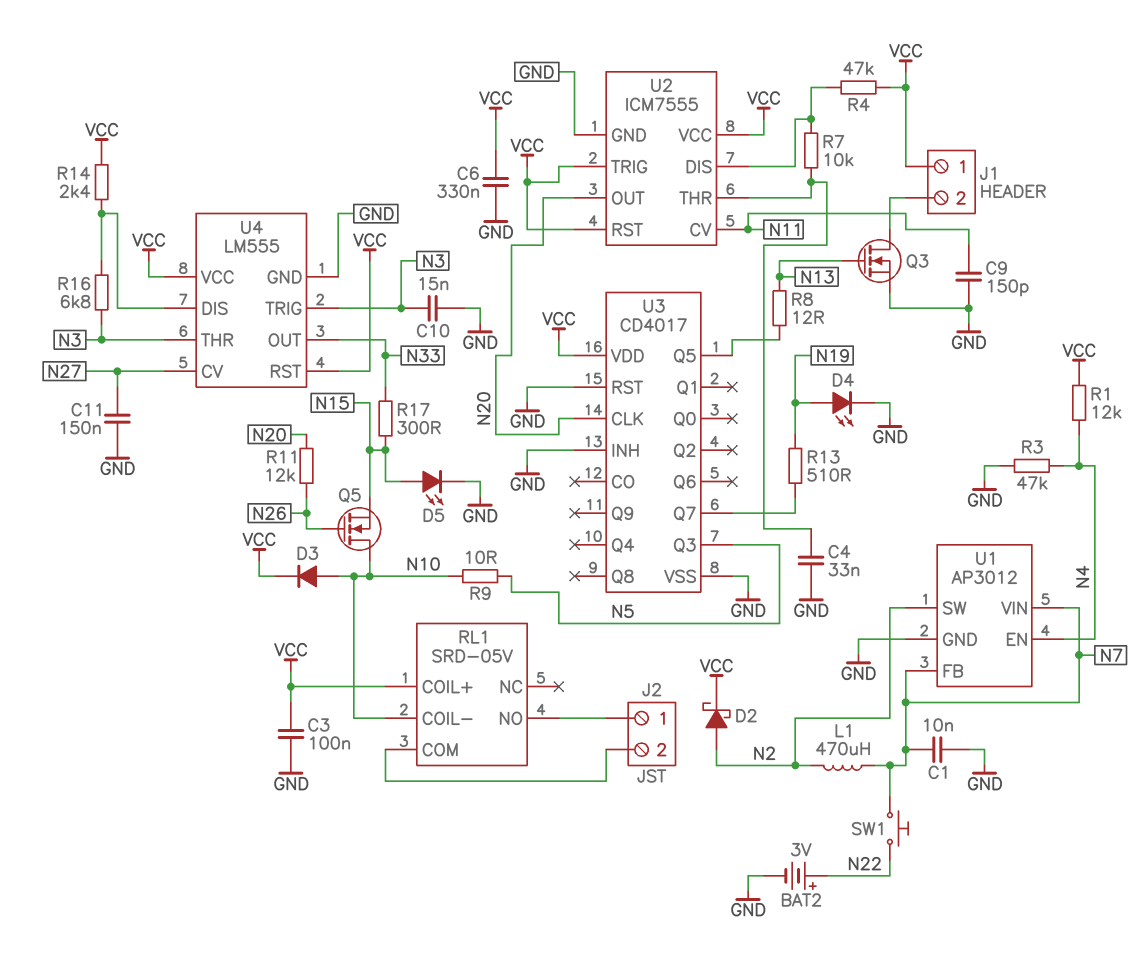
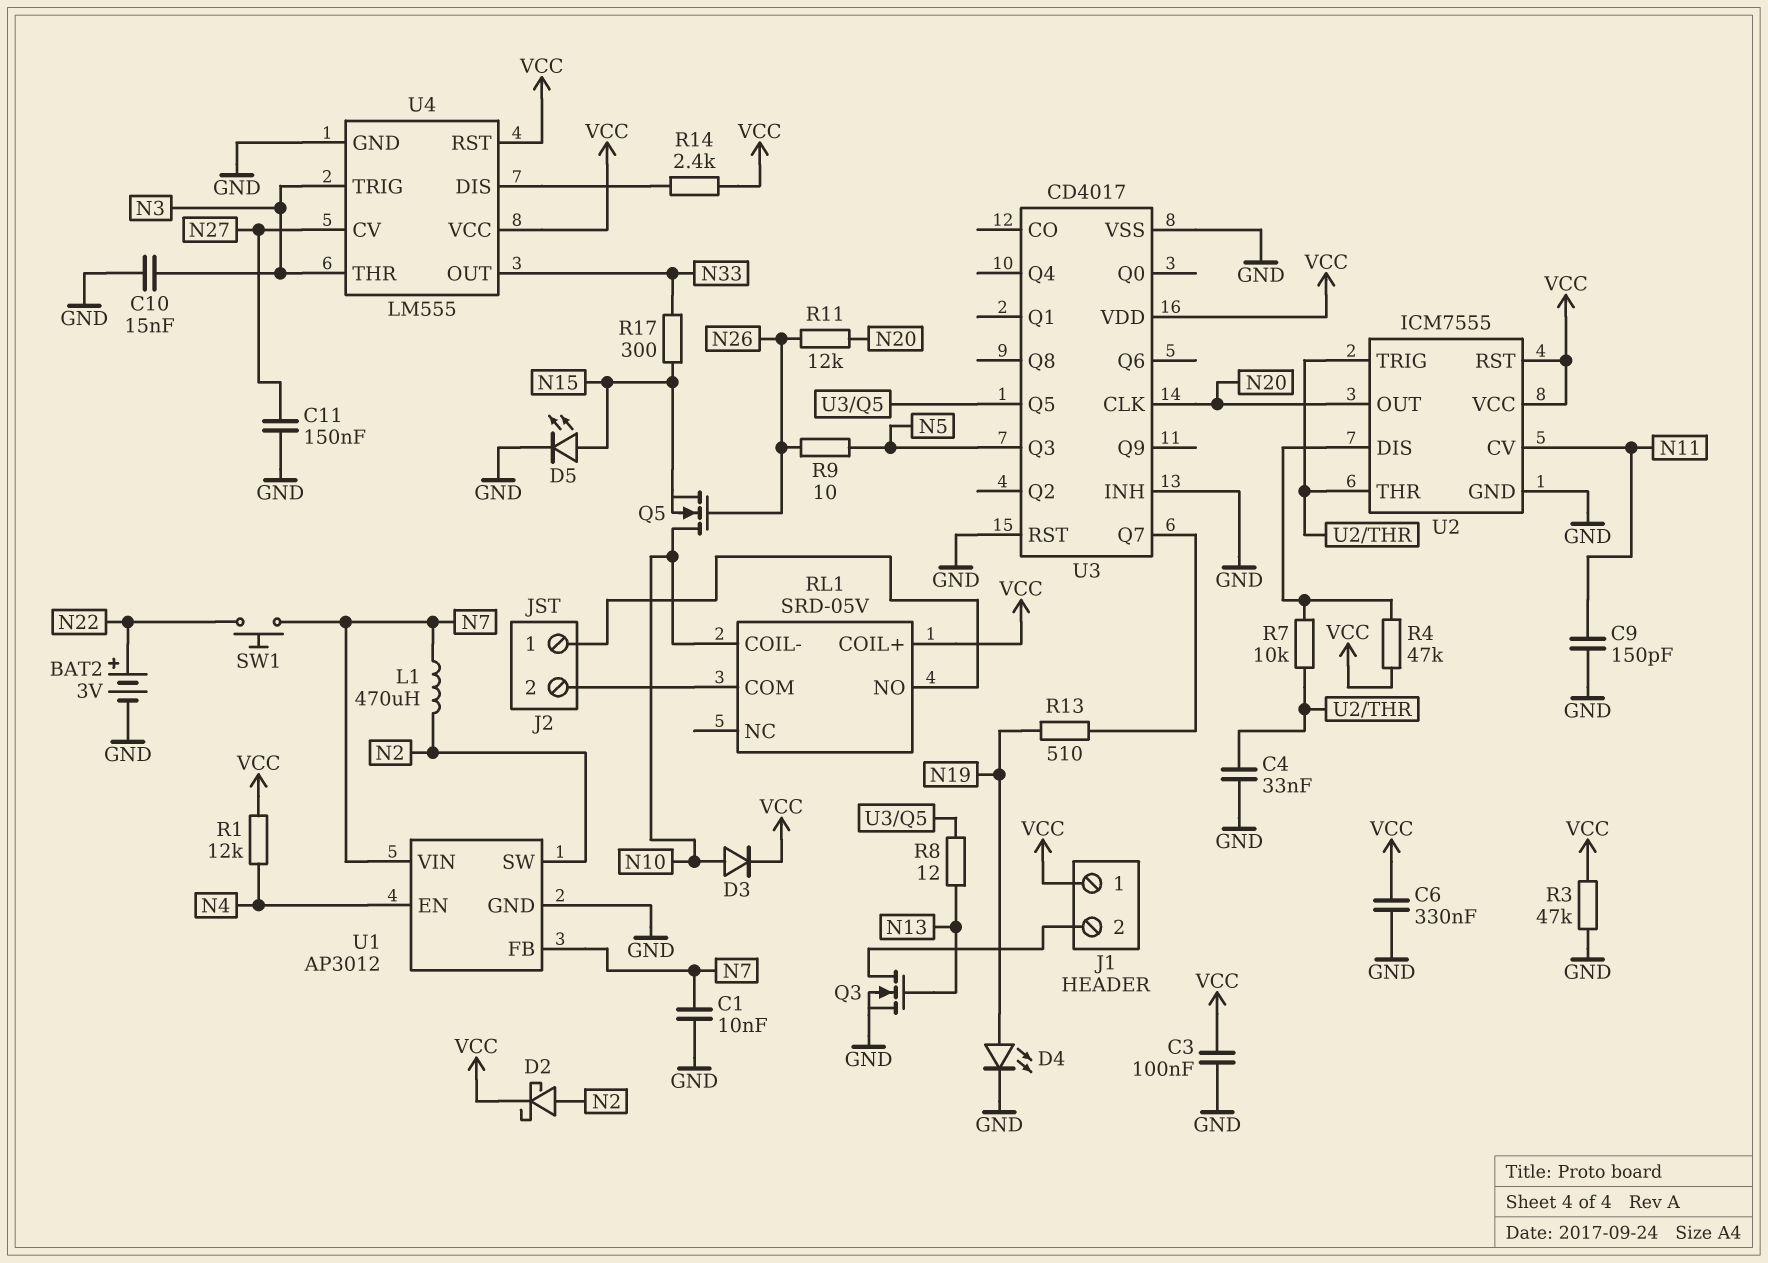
R3: 47k (GND, N4) -> 47k (GND, VCC)
R9: 10 (N5, N10) -> 10 (N5, N26)
R16: 6.8k (N3, U4/DIS) -> none
U2 pin TRIG: VCC -> U2/THR

